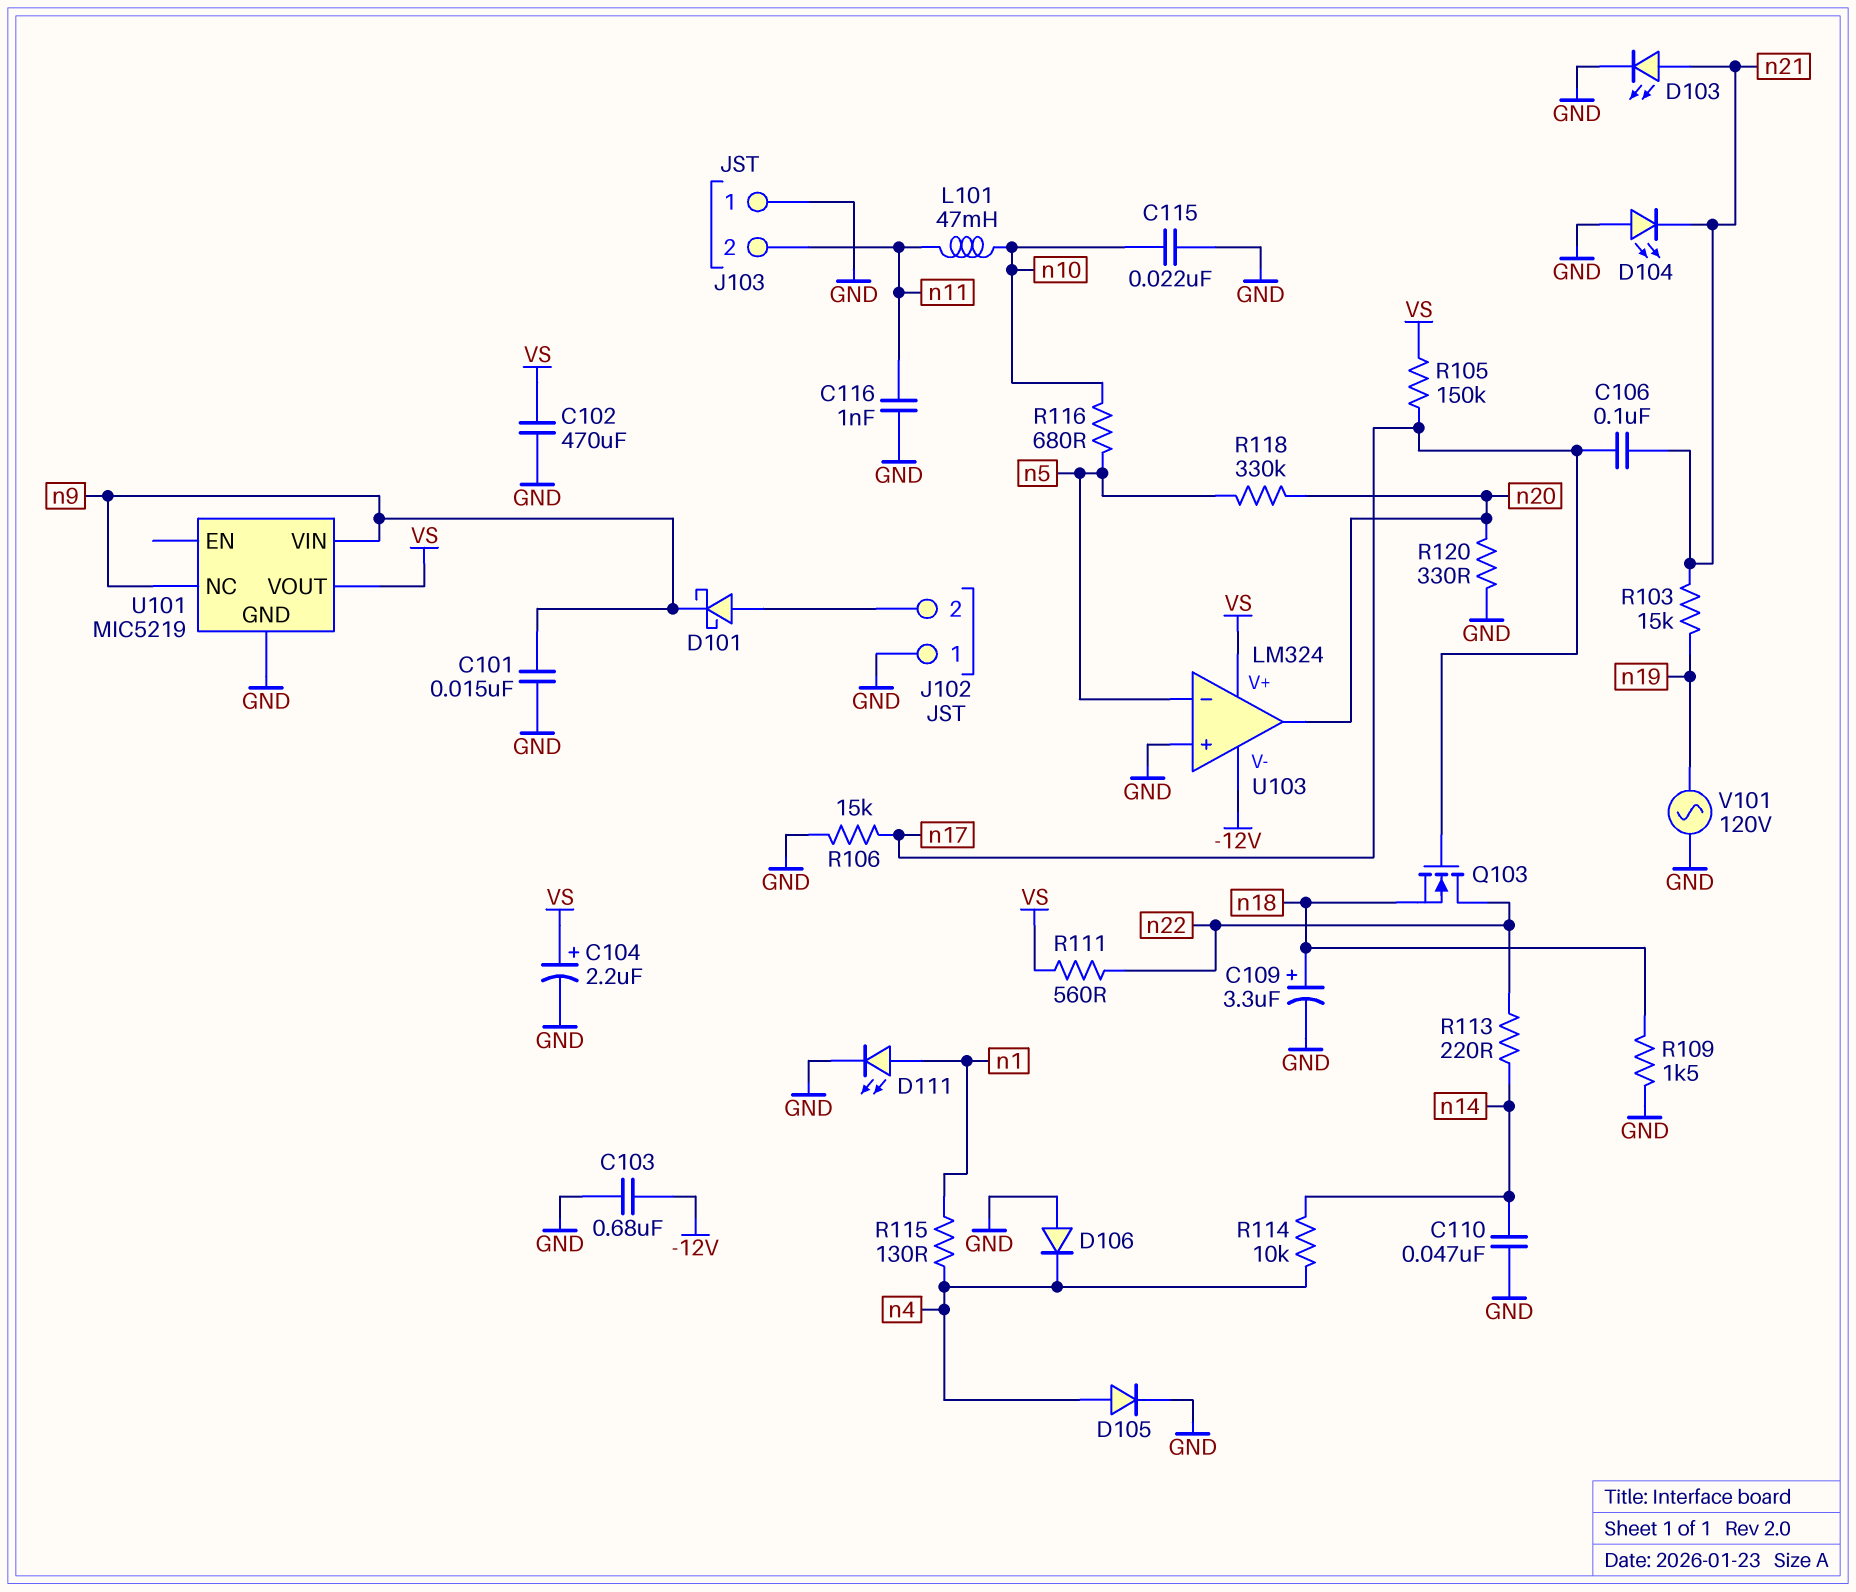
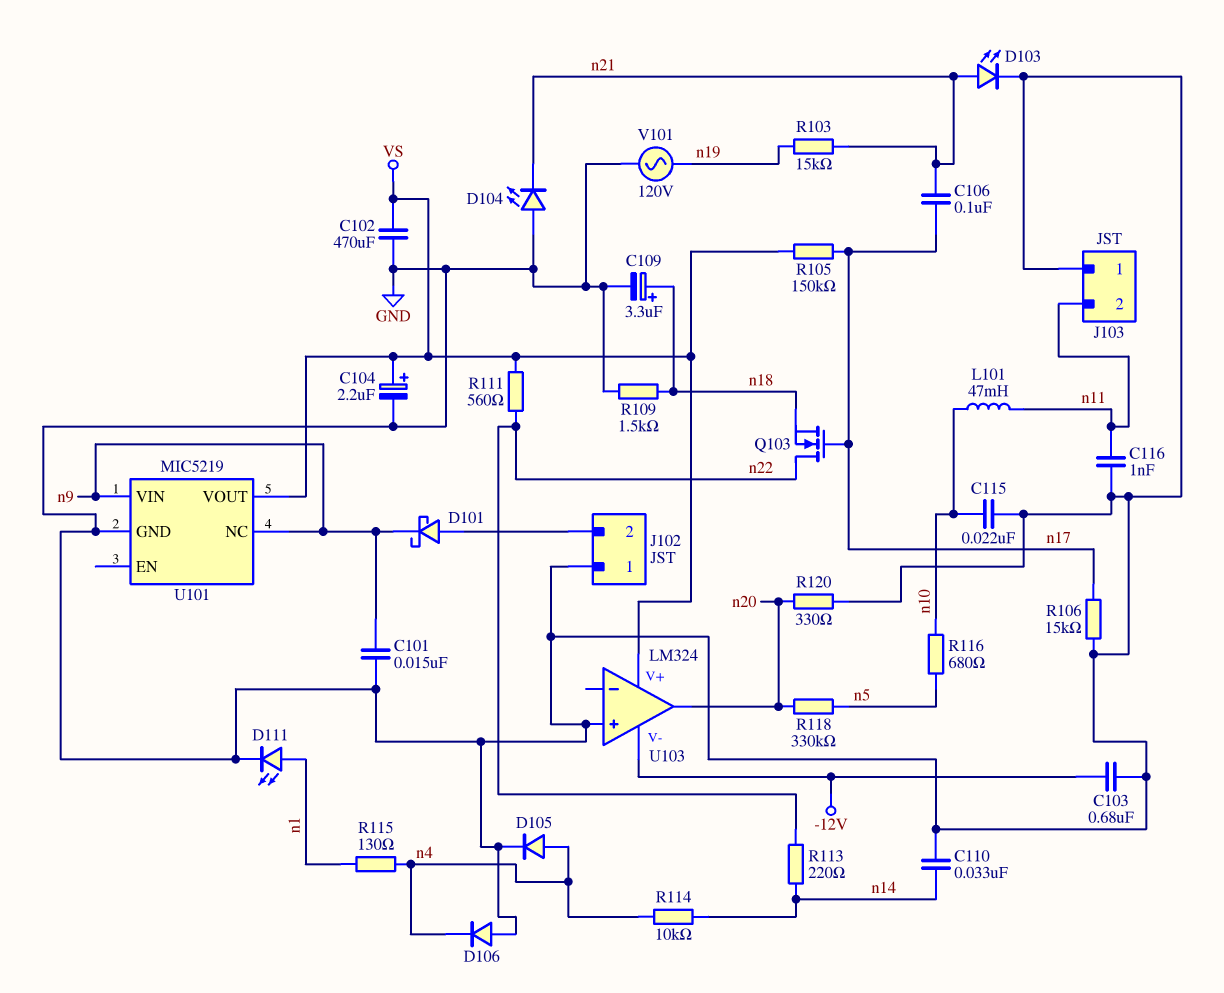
C110: 47nF (GND, n14) -> 33nF (GND, n14)
U103 pin in-: n5 -> none

